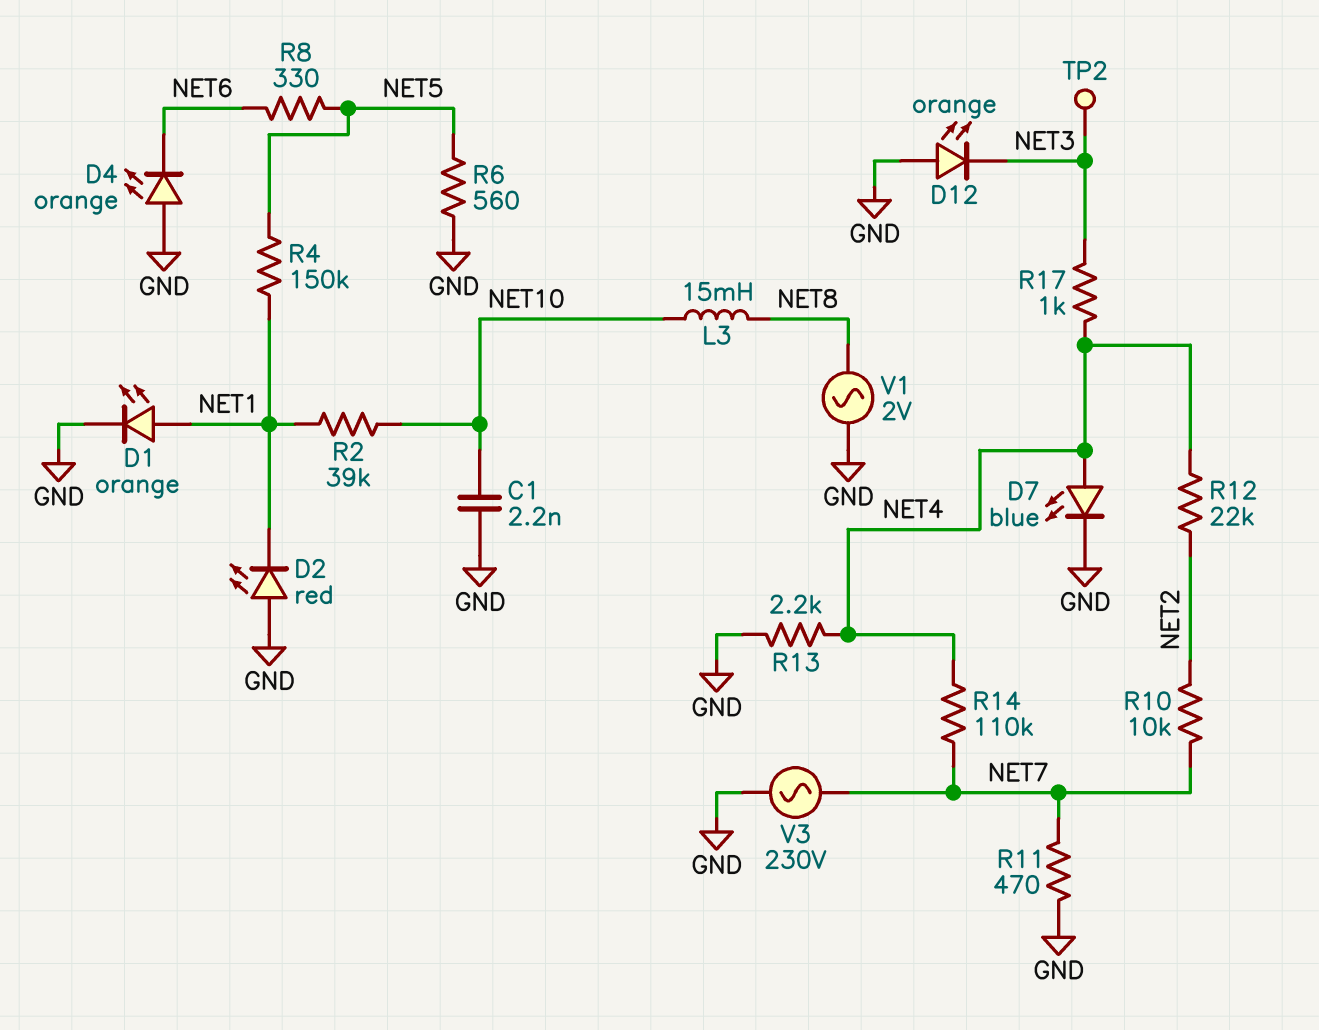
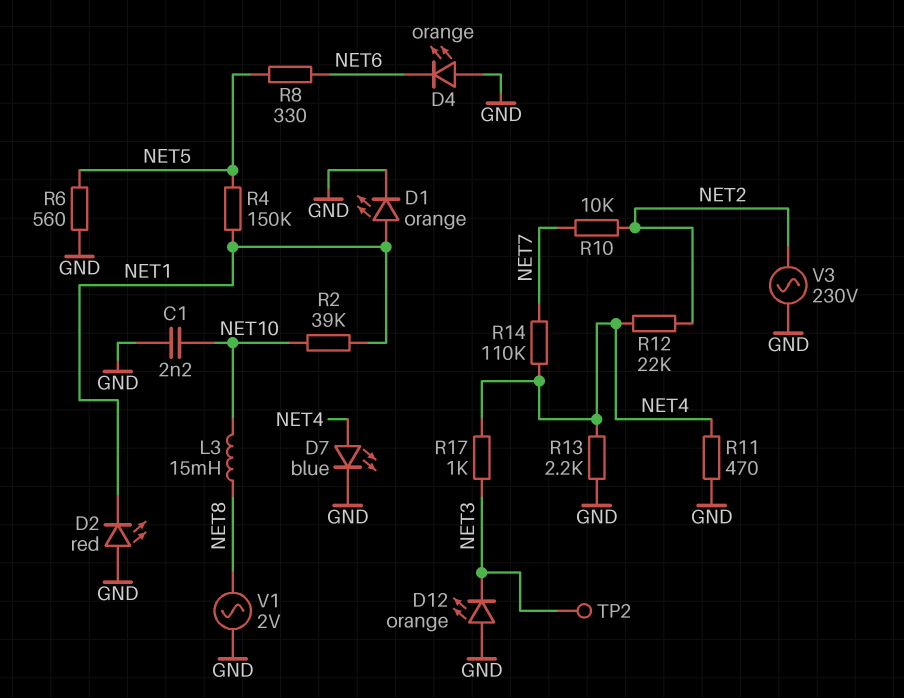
R11: 470 (GND, NET7) -> 470 (GND, NET4)
V3: AC 230V (GND, NET7) -> AC 230V (GND, NET2)

